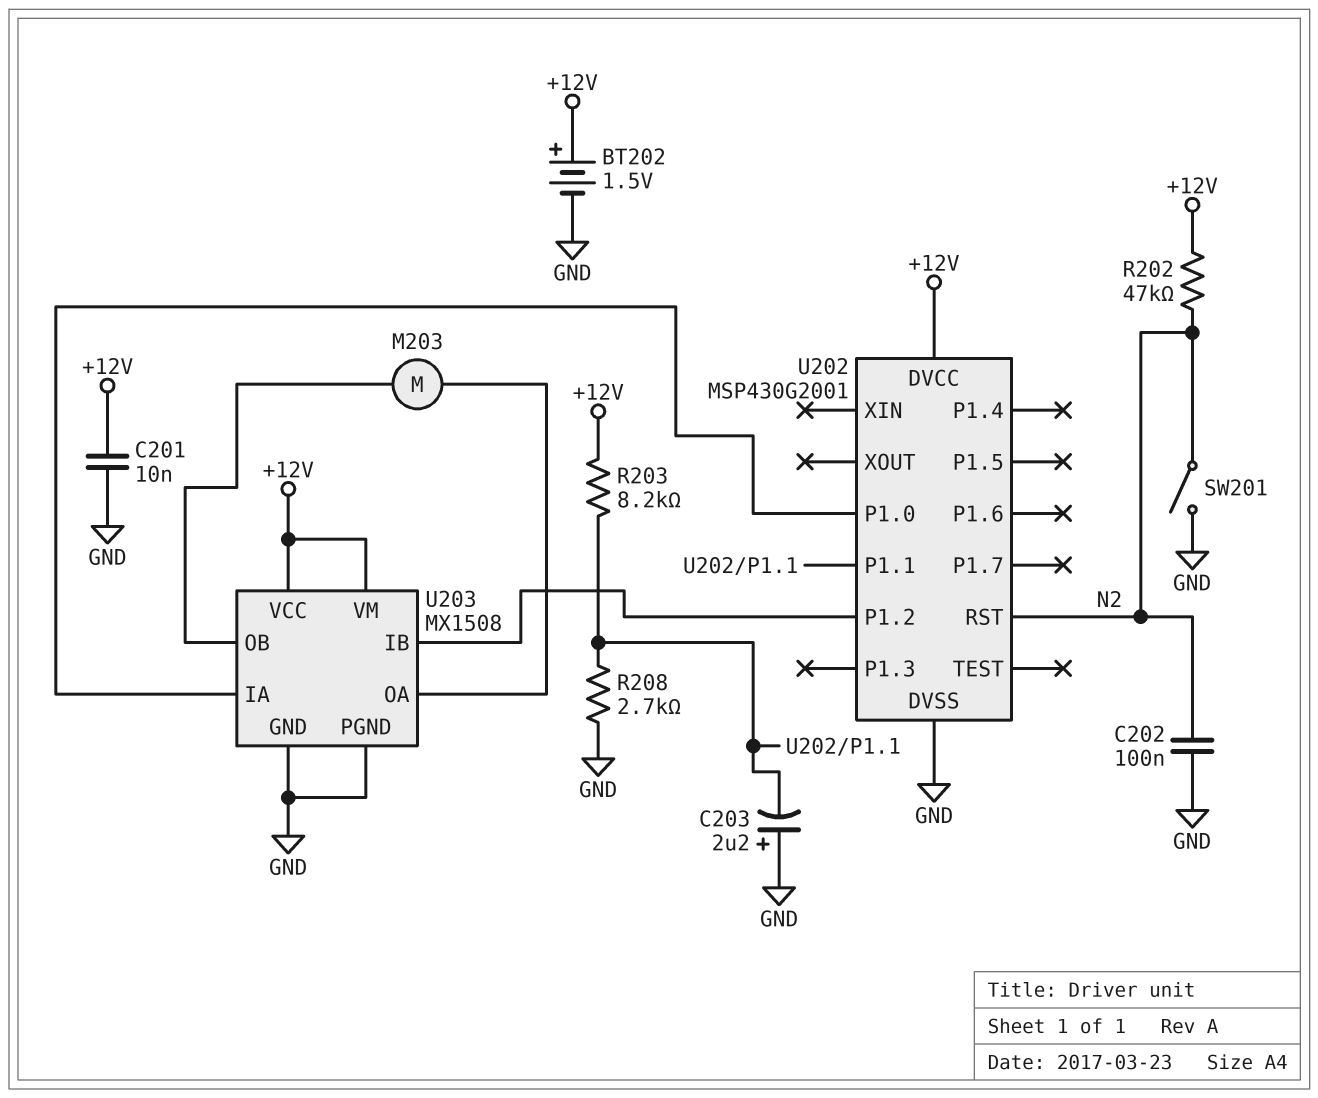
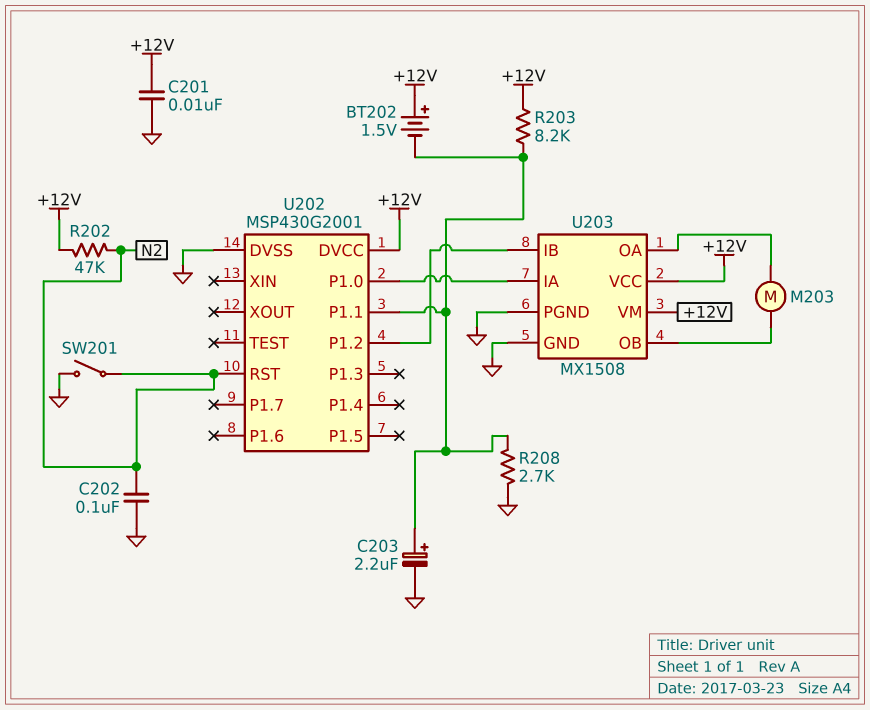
BT202: 1.5V (plus +12V, minus GND) -> 1.5V (plus +12V, minus U202/P1.1)
C203: 2.2uF (plus GND, minus U202/P1.1) -> 2.2uF (plus U202/P1.1, minus GND)

